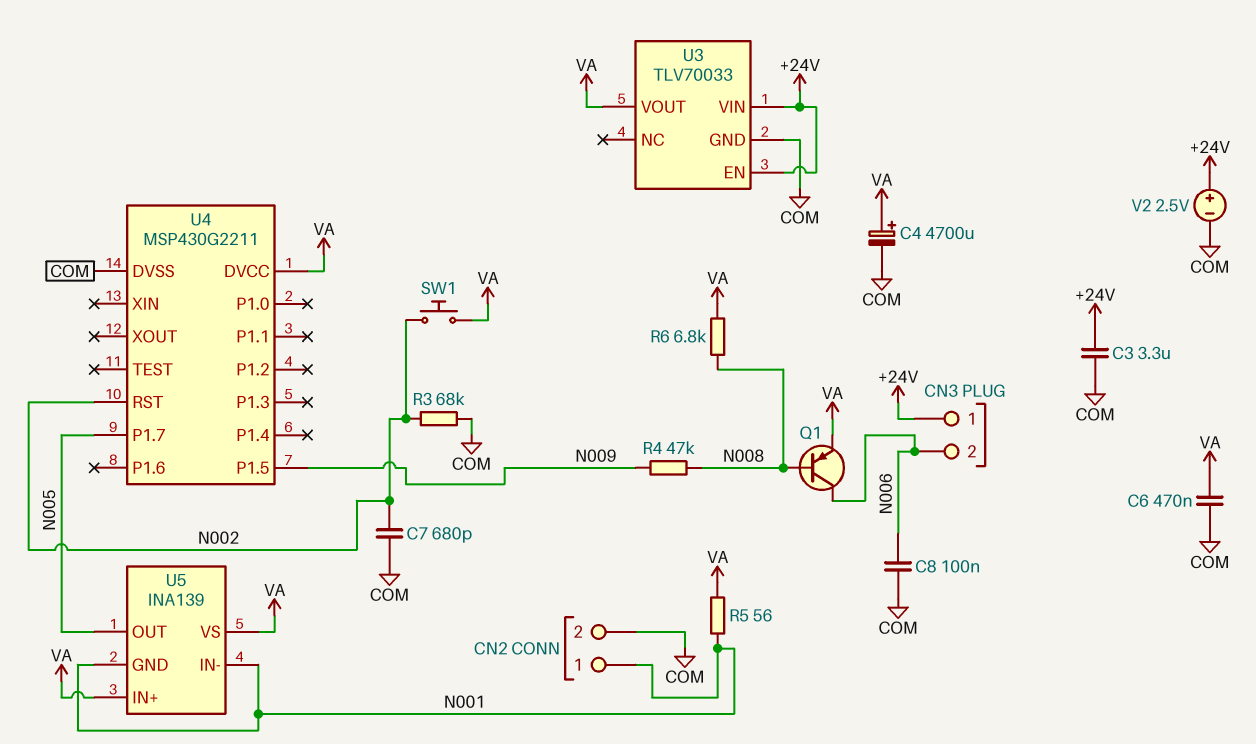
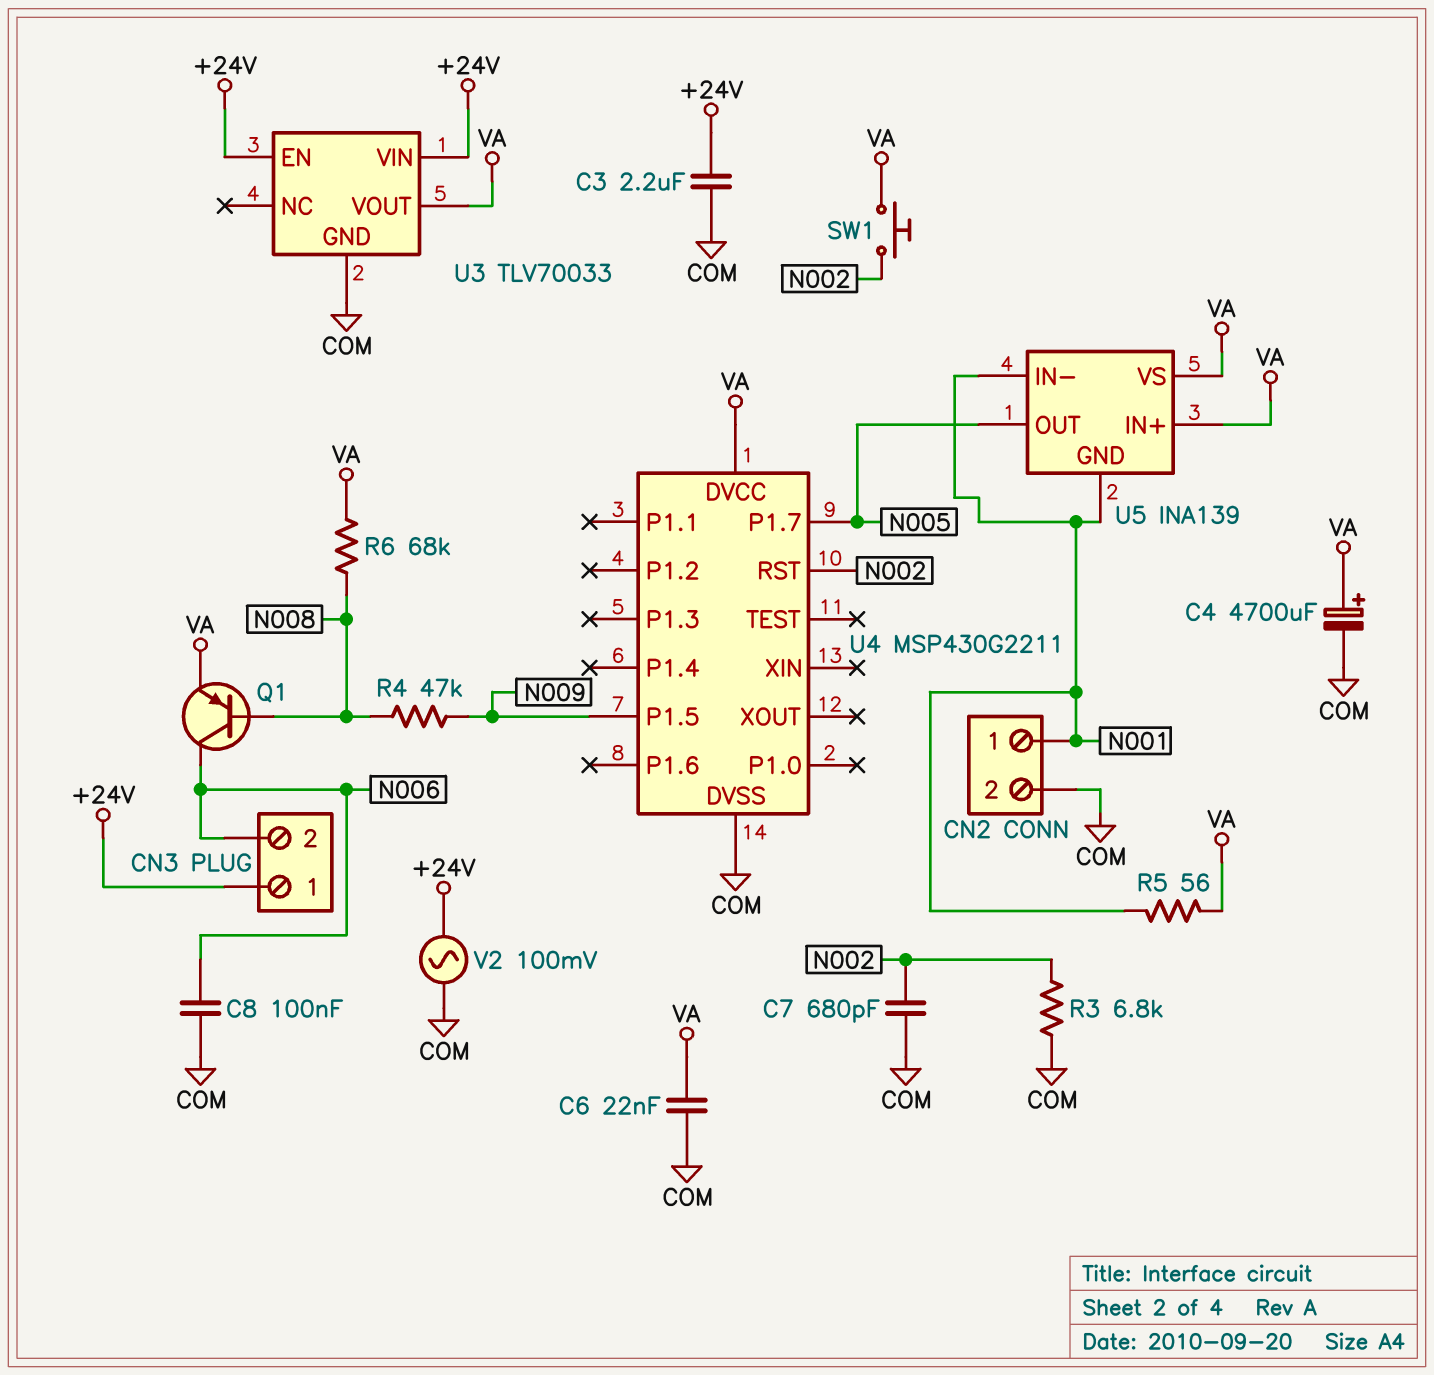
C3: 3.3uF (+24V, COM) -> 2.2uF (+24V, COM)
C6: 470nF (COM, VA) -> 22nF (COM, VA)
R3: 68k (COM, N002) -> 6.8k (COM, N002)
R6: 6.8k (N008, VA) -> 68k (N008, VA)
V2: 2.5V (plus +24V, minus COM) -> AC 100mV (+24V, COM)

